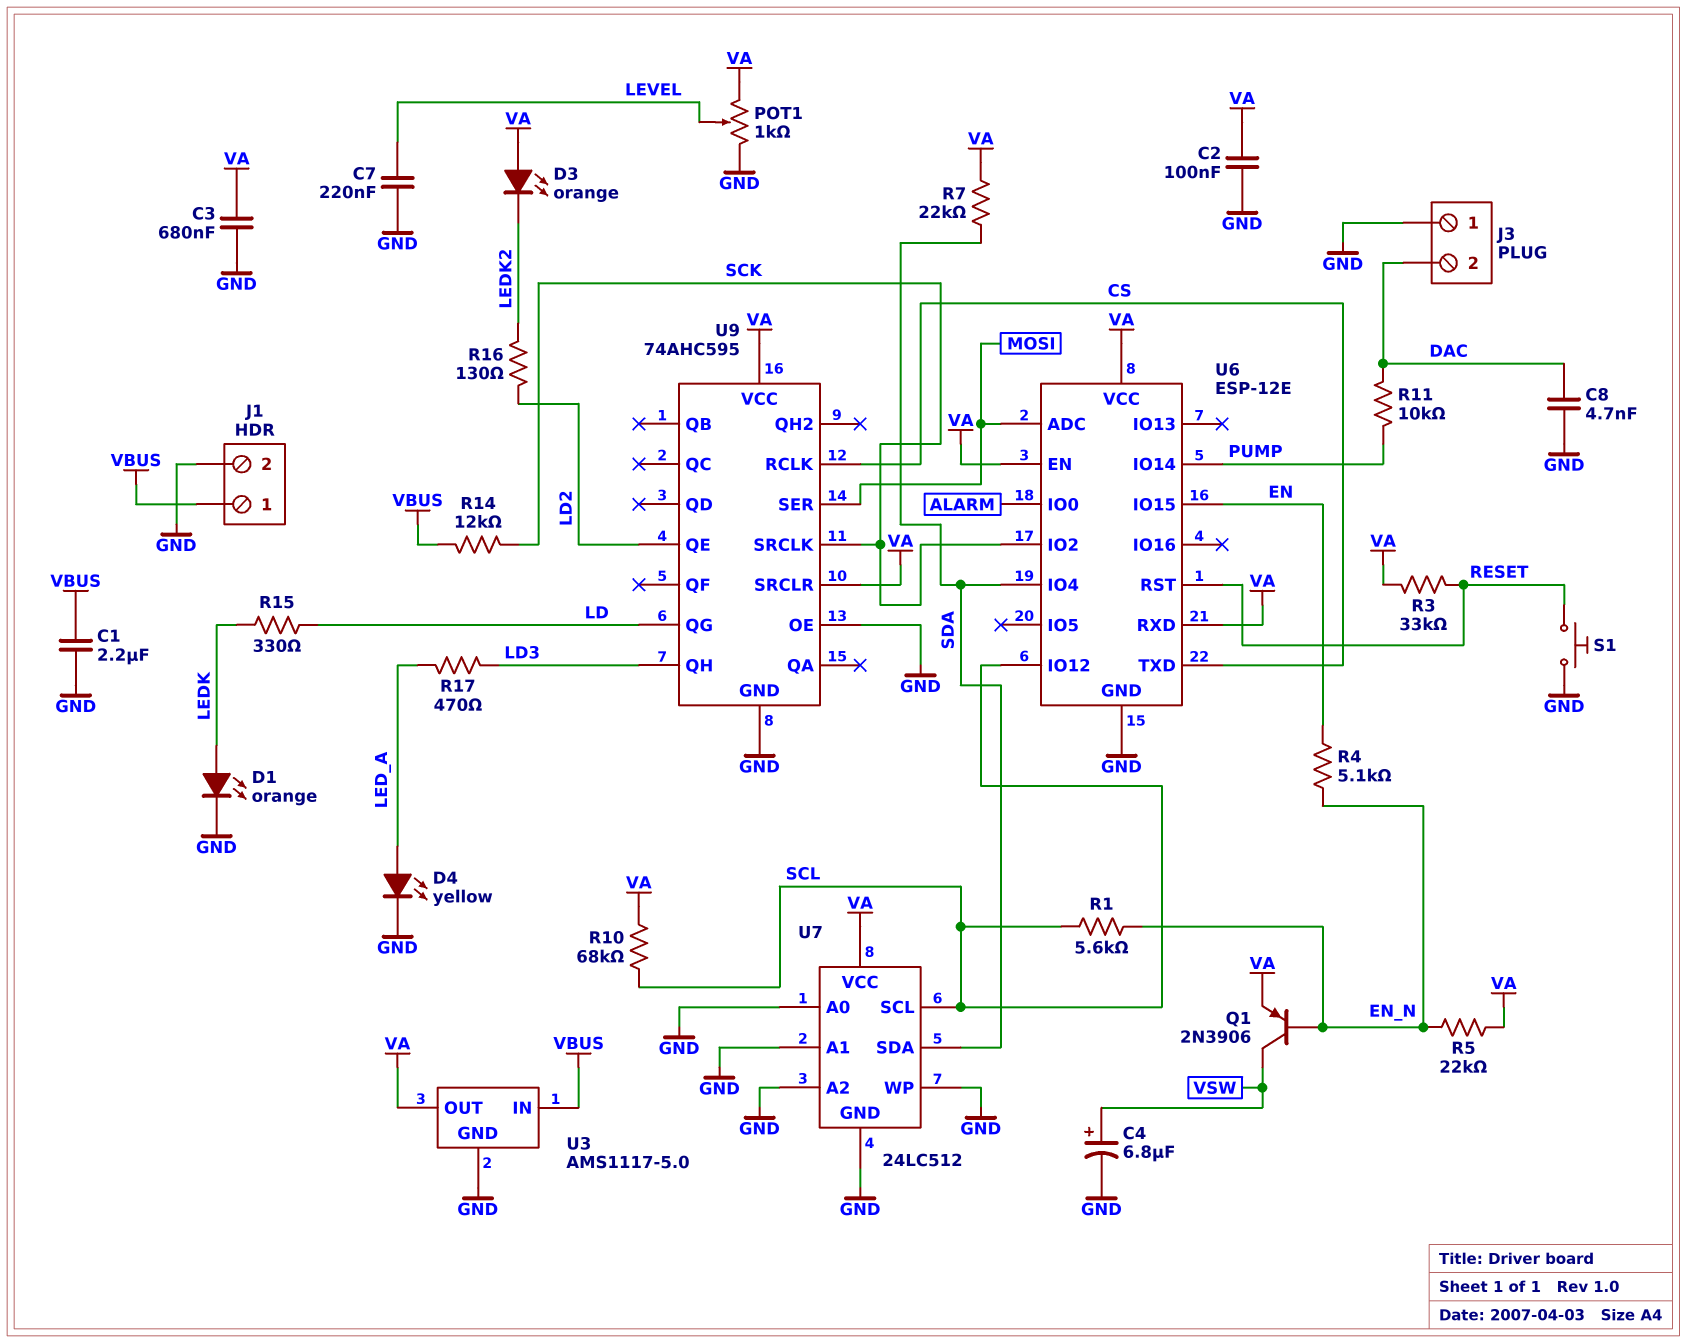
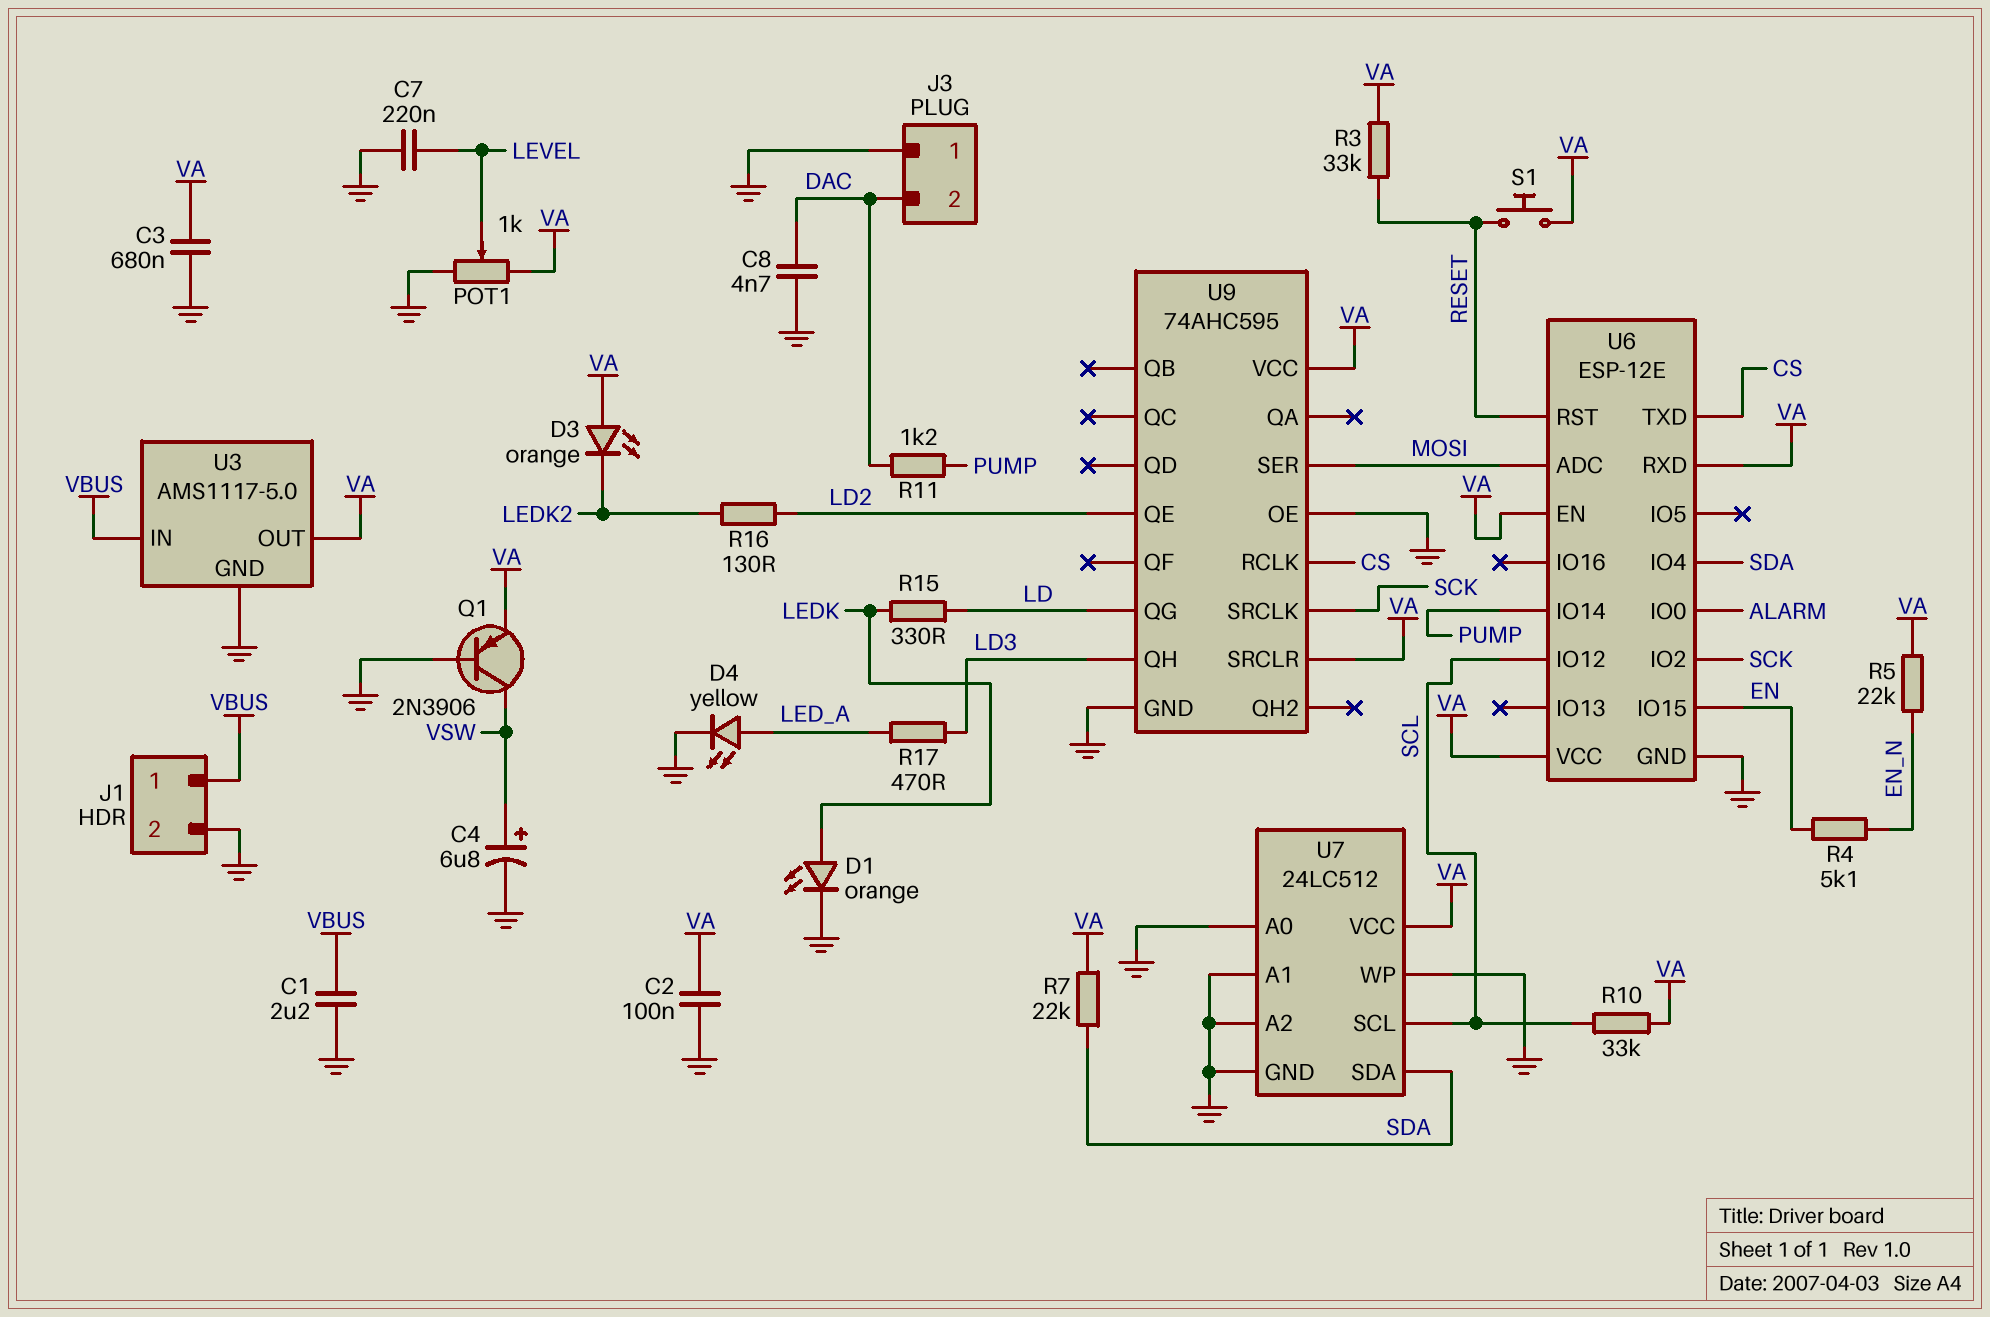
Q1: PNP 2N3906 (B EN_N, C VSW, E VA) -> PNP 2N3906 (B GND, C VSW, E VA)
R1: 5.6k (EN_N, SCL) -> none
R10: 68k (SCL, VA) -> 33k (SCL, VA)
R11: 10k (DAC, PUMP) -> 1.2k (DAC, PUMP)
R14: 12k (SCK, VBUS) -> none
S1: button (GND, RESET) -> button (RESET, VA)

